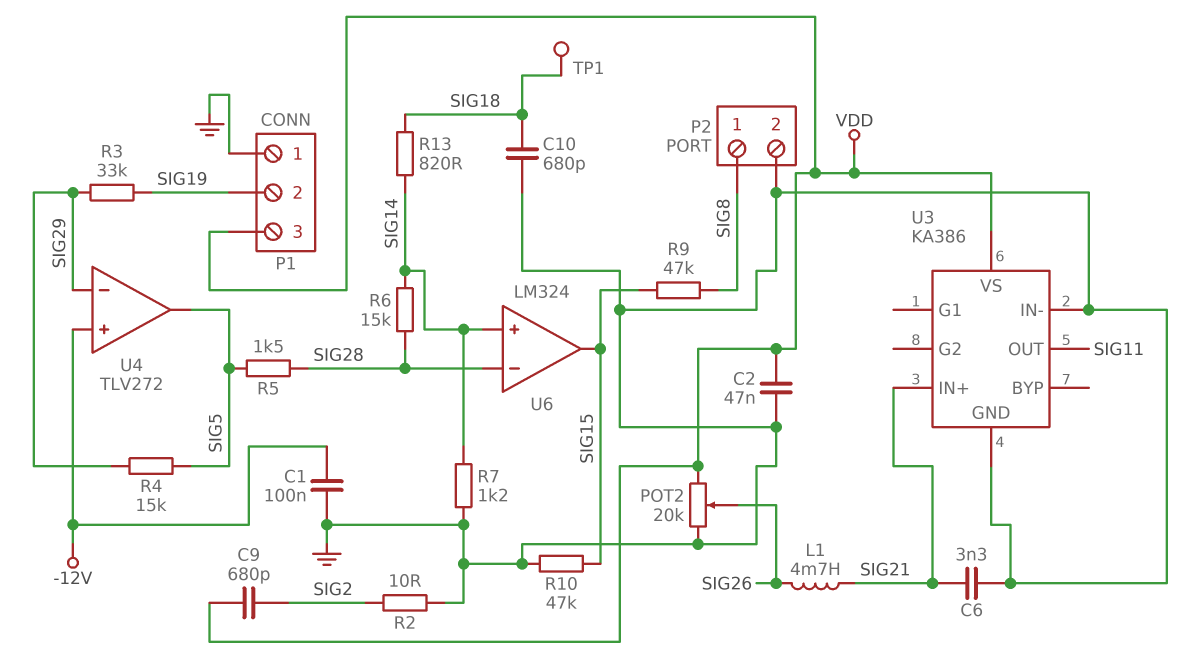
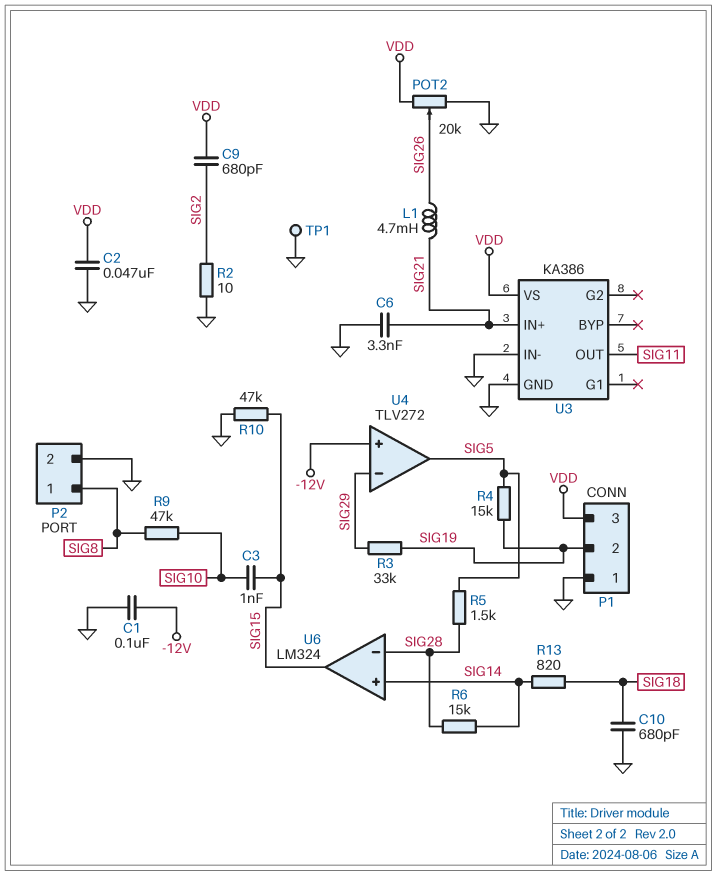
C3: none -> 1nF (SIG10, SIG15)
R4: 15k (SIG5, SIG29) -> 15k (SIG5, SIG19)
R7: 1.2k (GND, SIG14) -> none
R9: 47k (SIG8, SIG15) -> 47k (SIG8, SIG10)
TP1: test point (SIG18) -> test point (GND)

